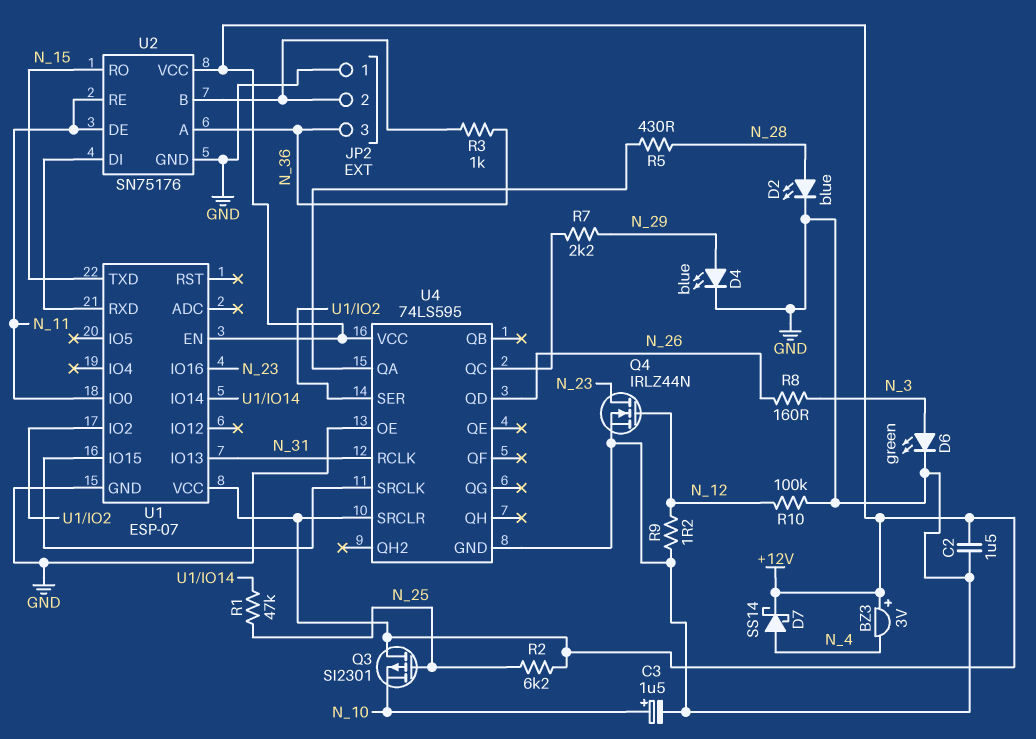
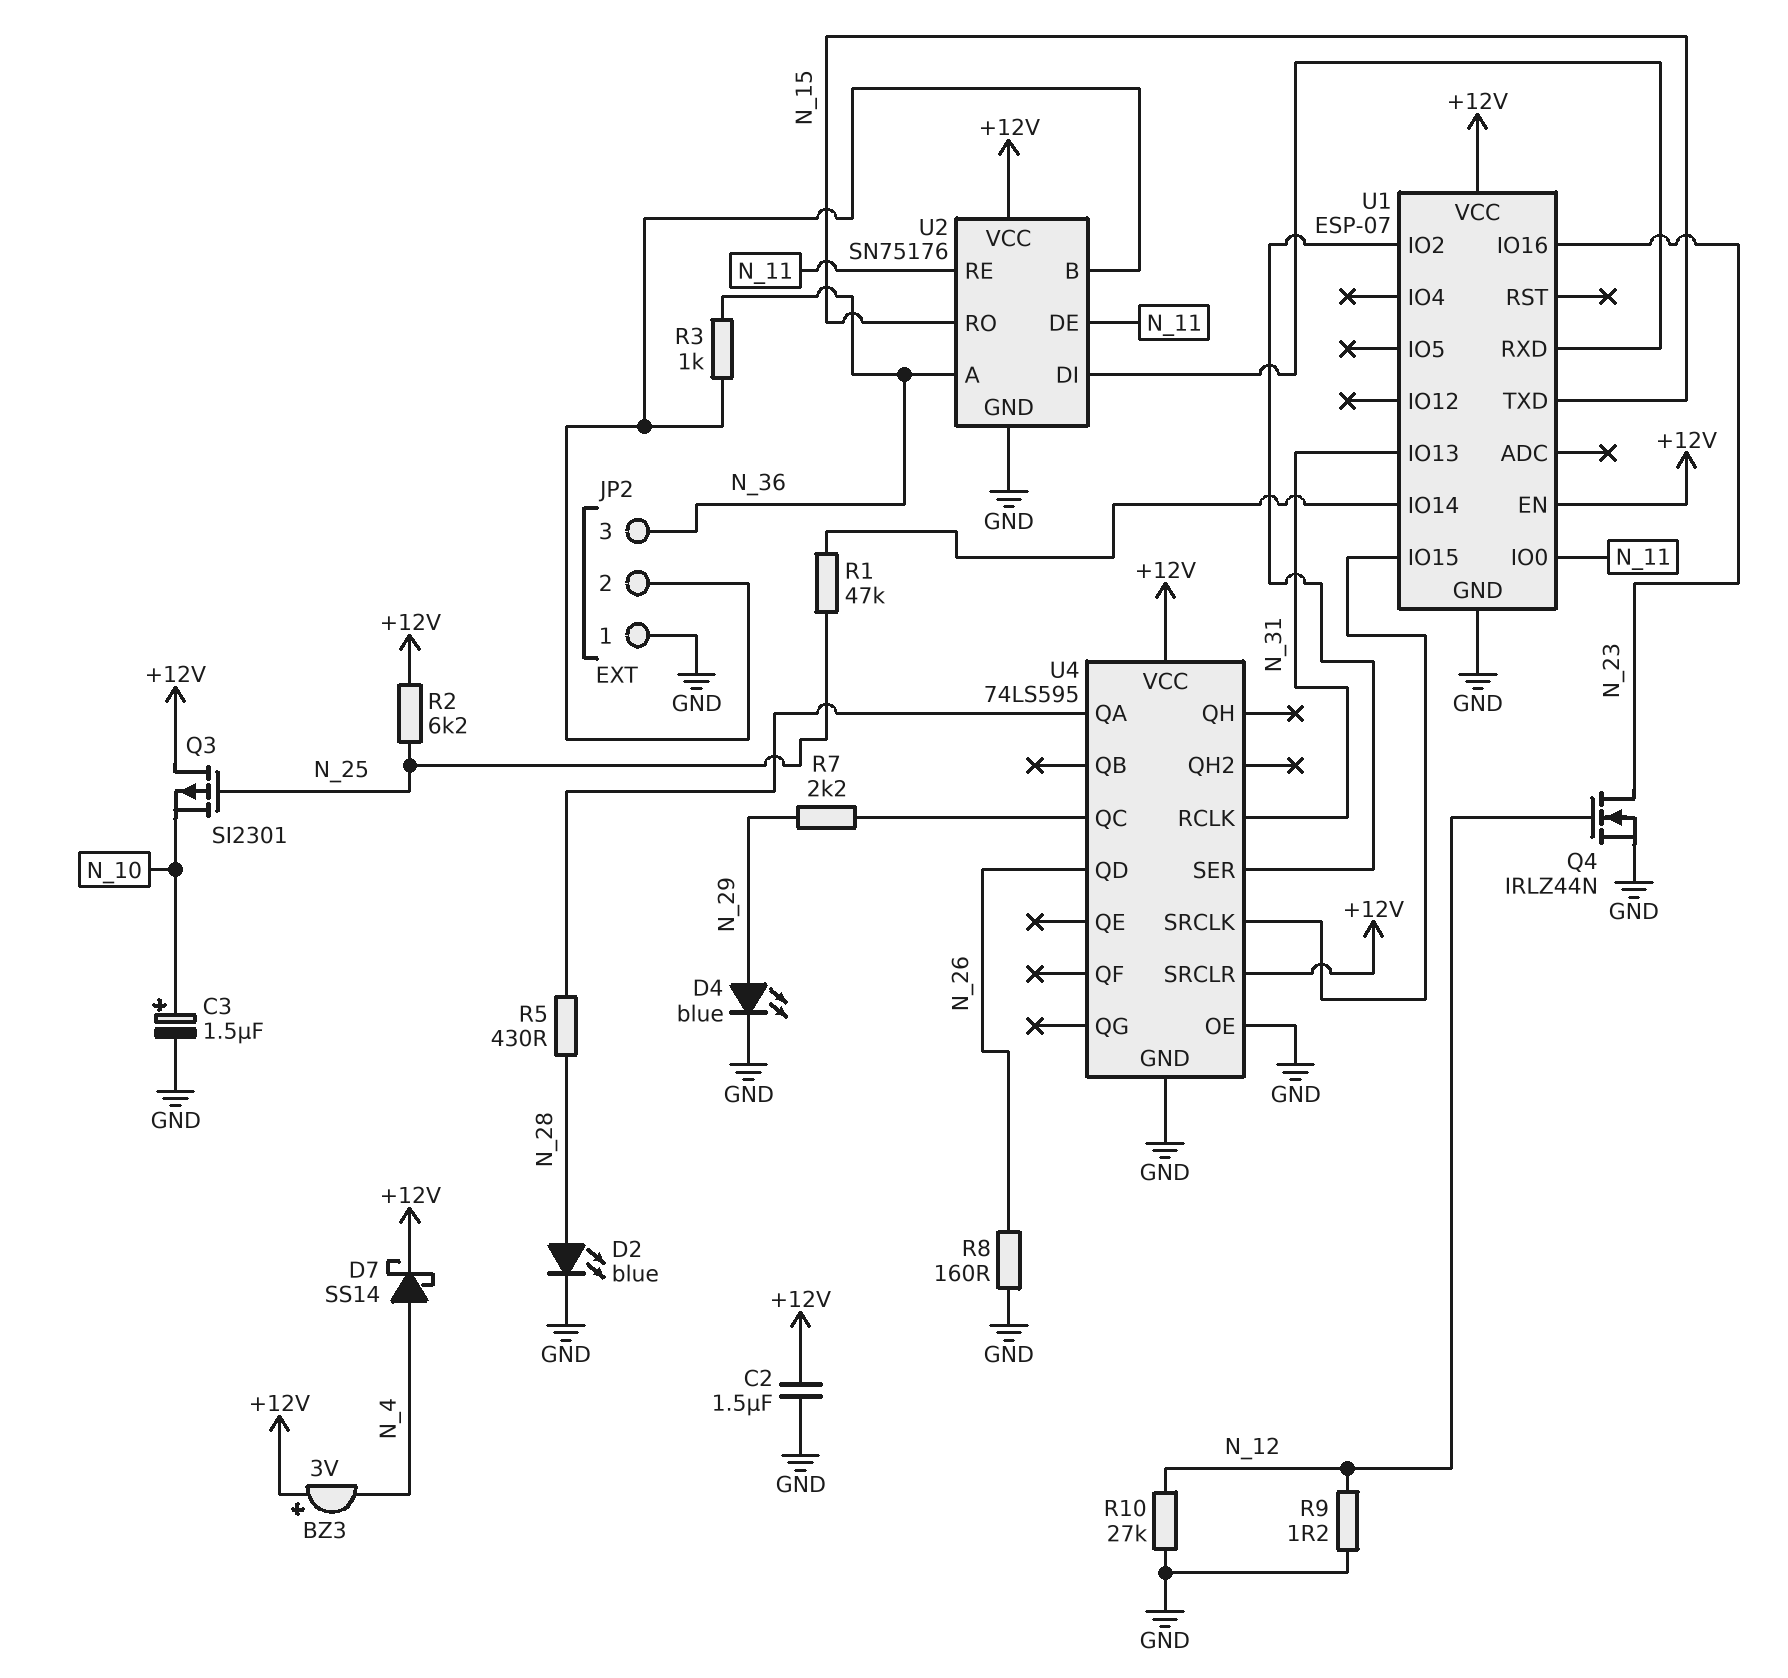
D6: LED green (A N_3, K GND) -> none
R8: 160 (N_3, N_26) -> 160 (GND, N_26)
R10: 100k (GND, N_12) -> 27k (GND, N_12)

